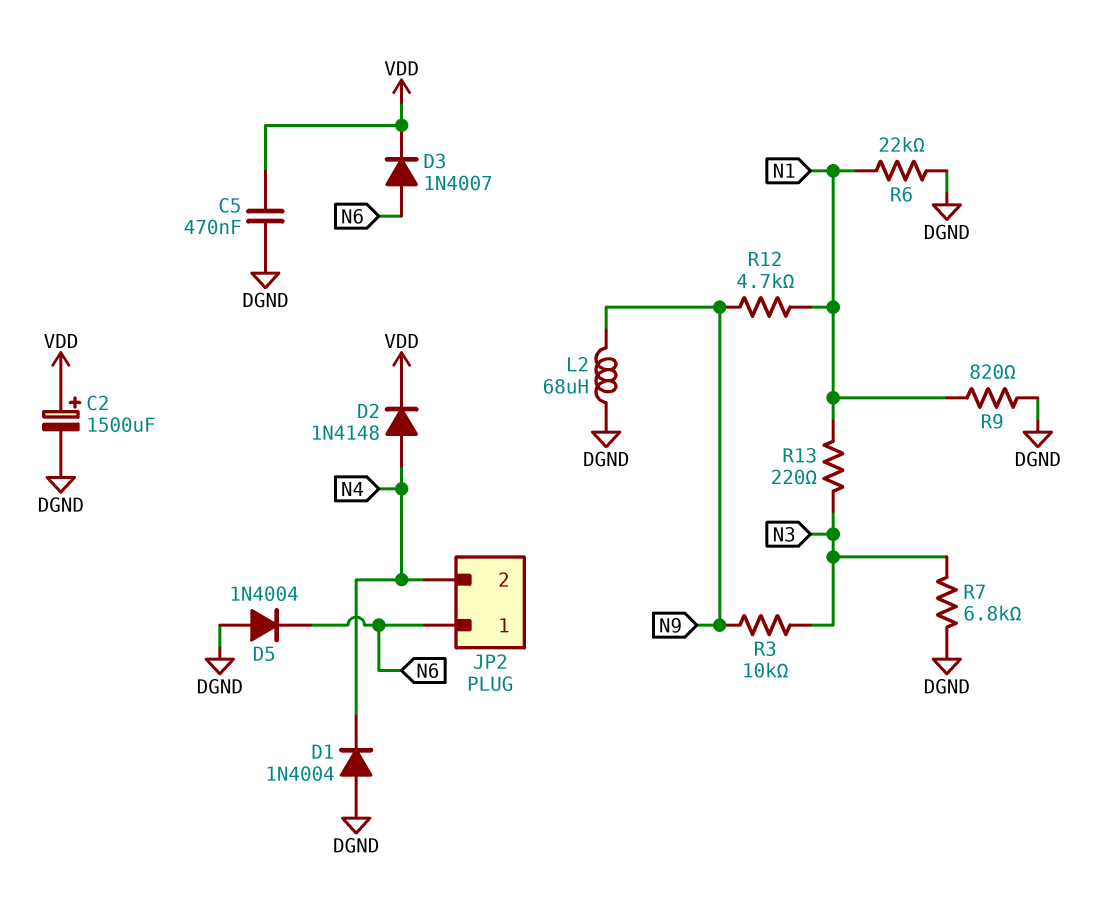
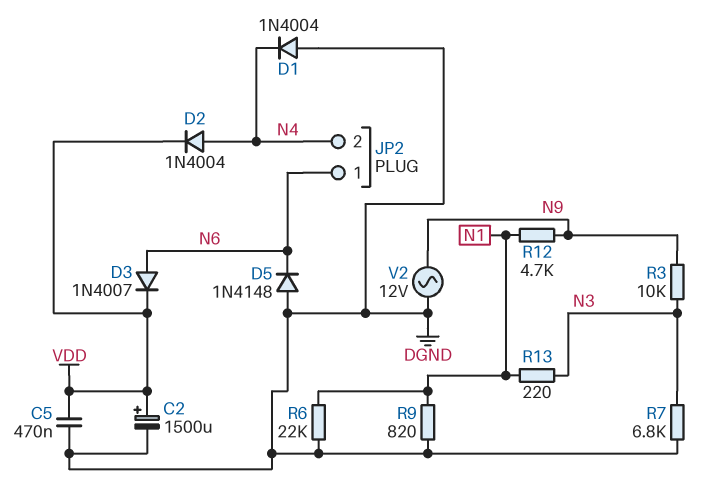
D2: diode 1N4148 (A N4, K VDD) -> diode 1N4004 (A N4, K VDD)
D5: diode 1N4004 (A DGND, K N6) -> diode 1N4148 (A DGND, K N6)
L2: 68uH (DGND, N9) -> none
V2: none -> AC 12V (DGND, N9)

